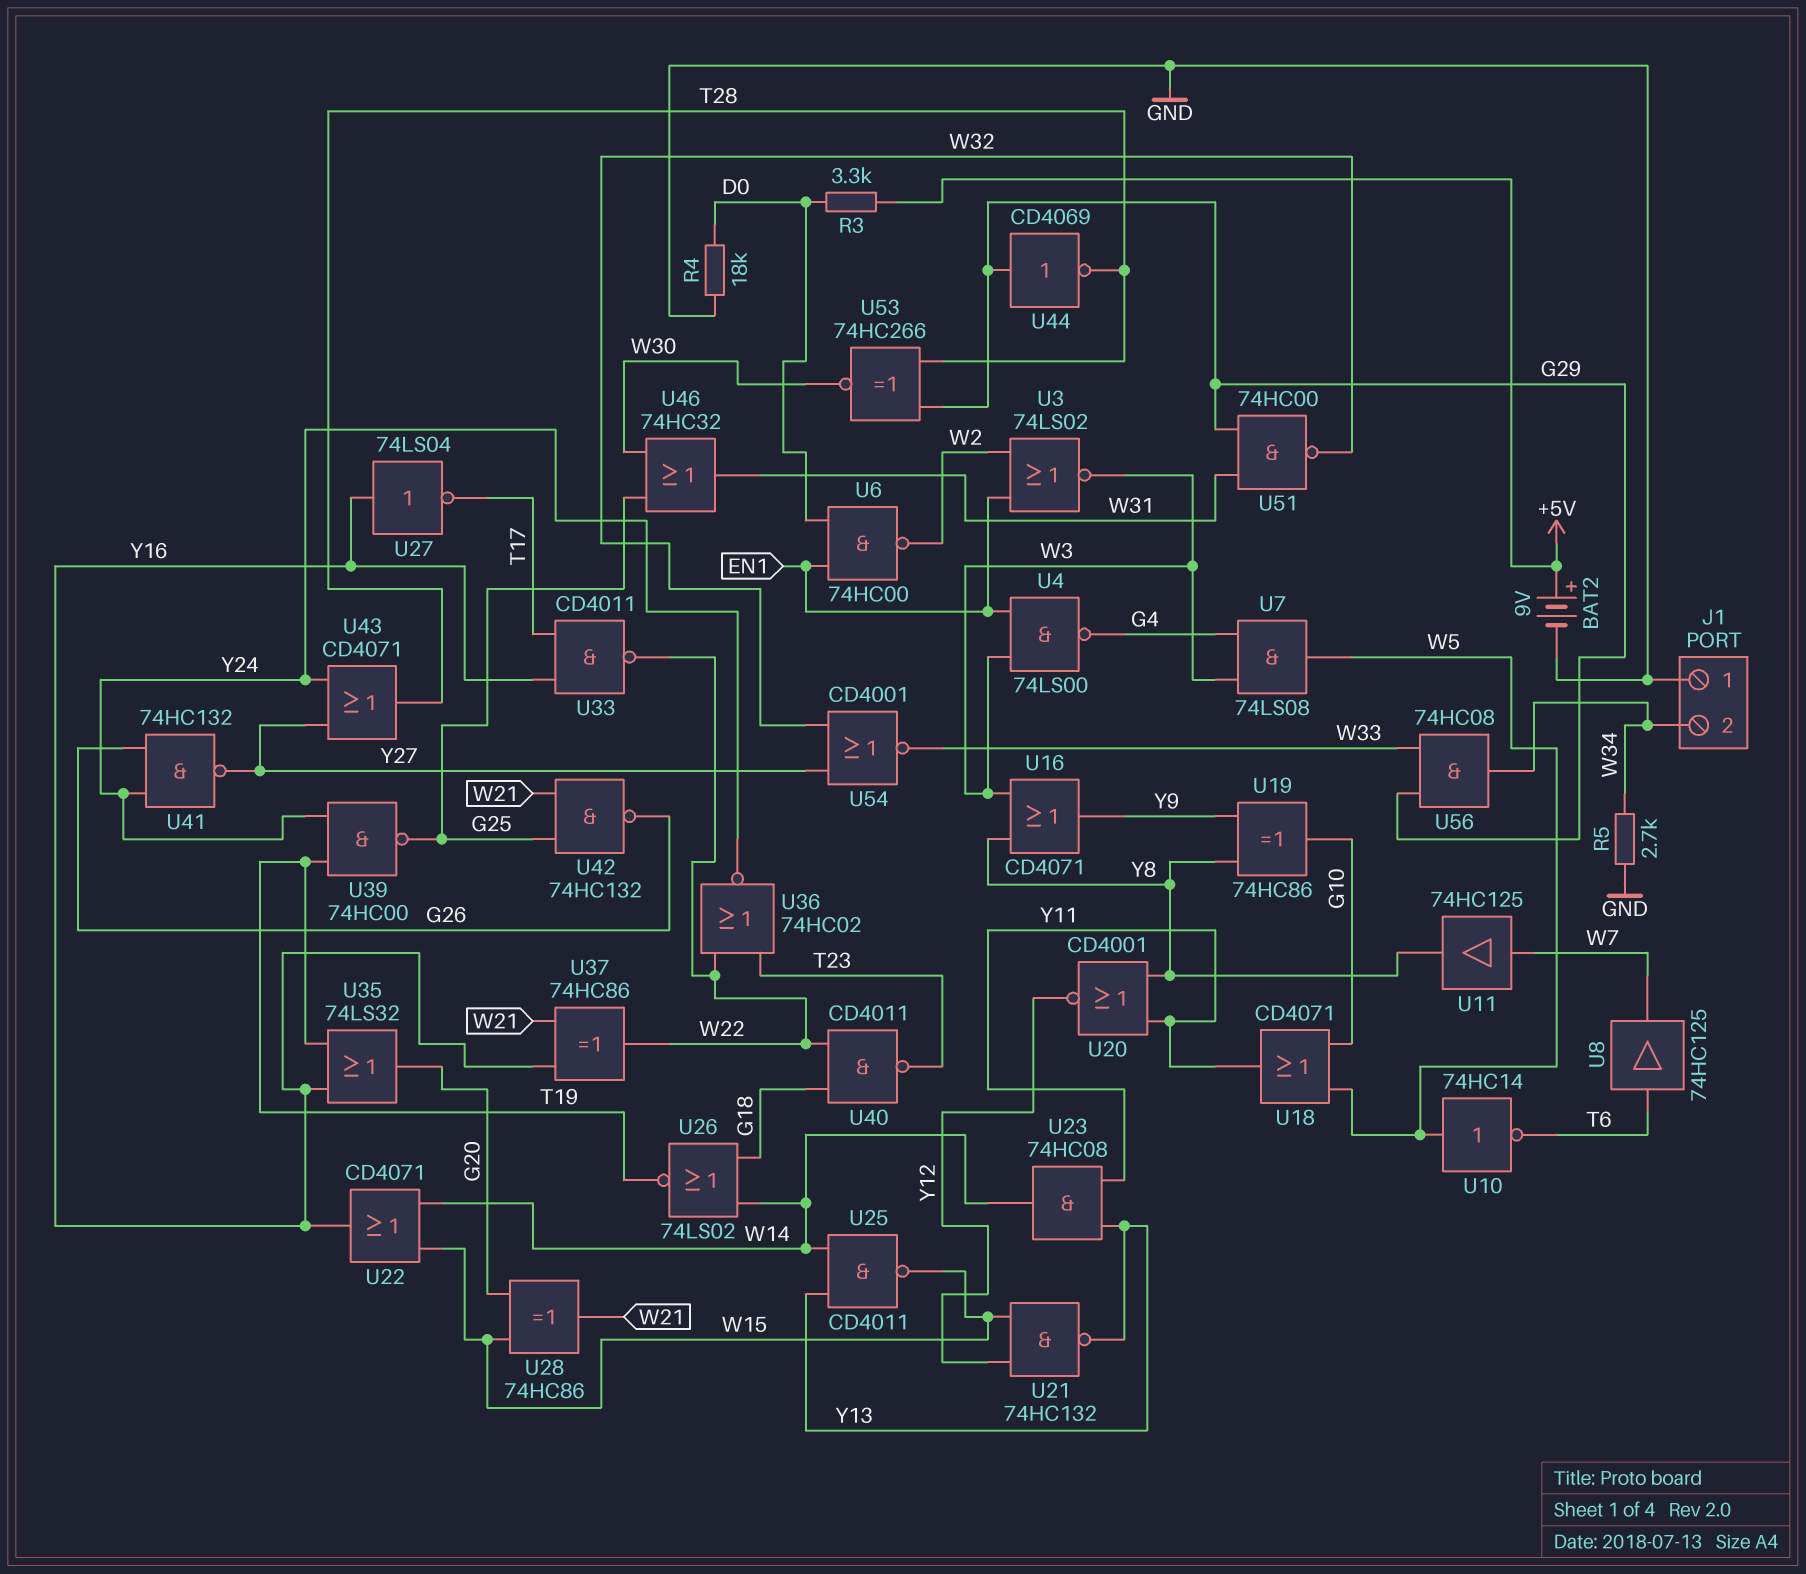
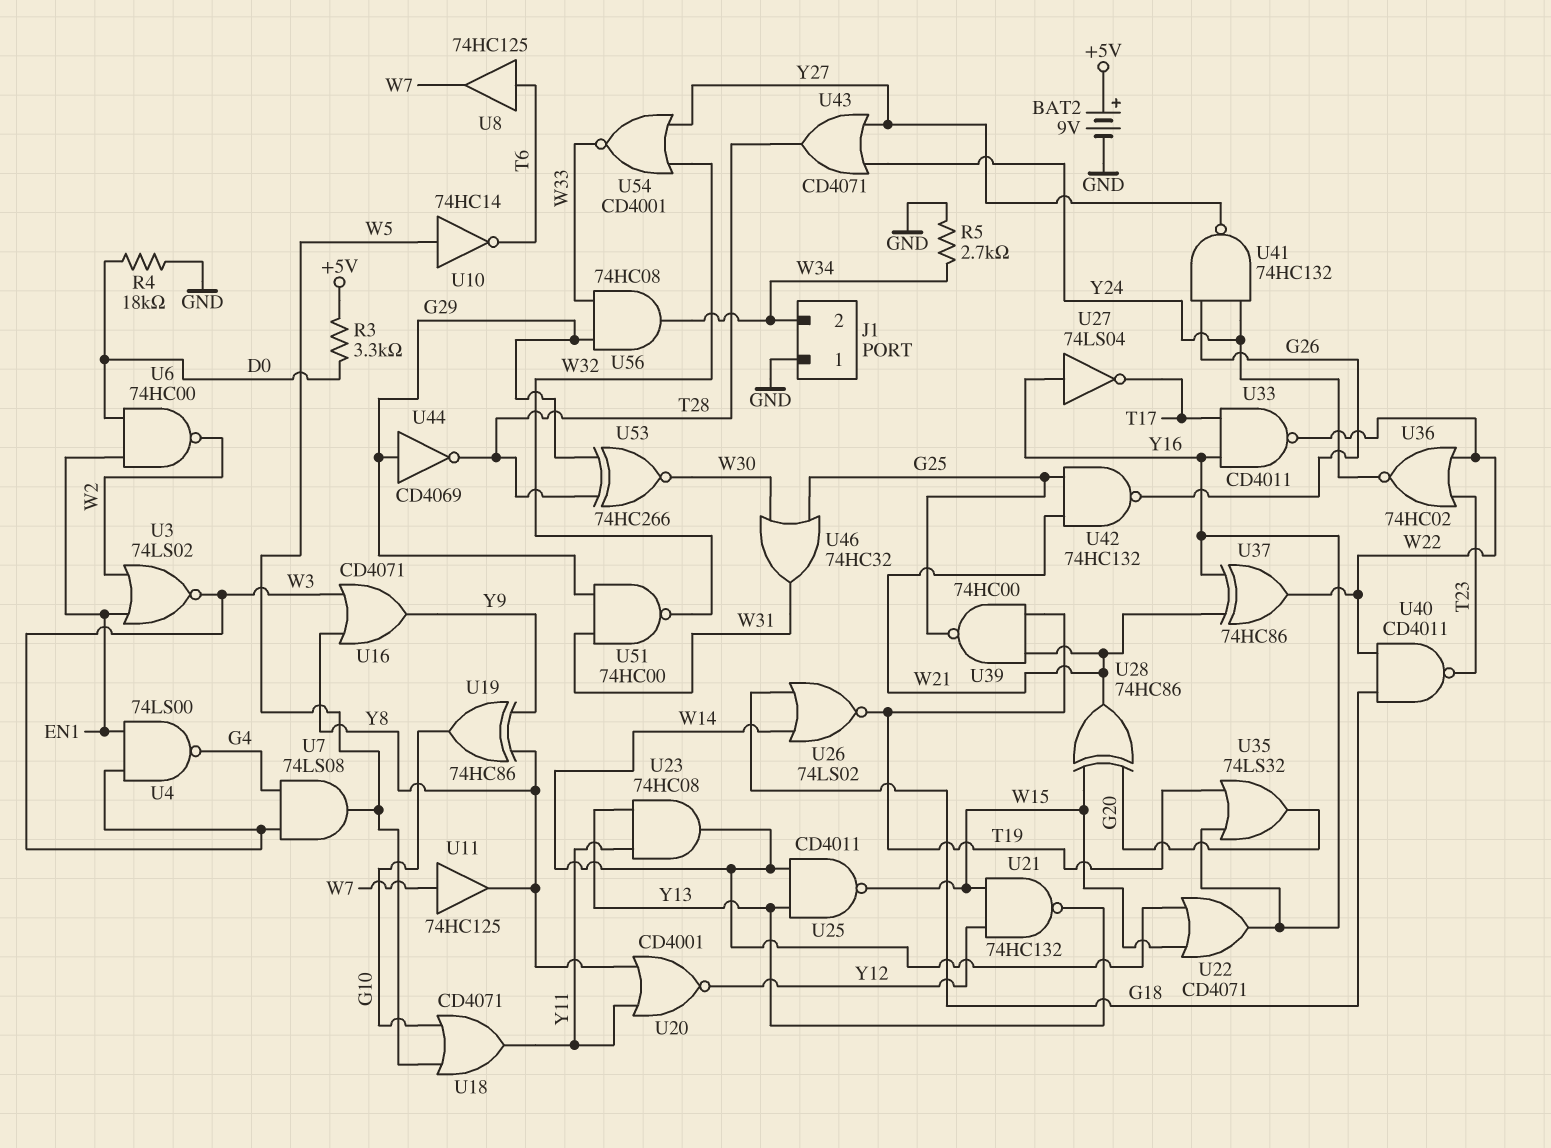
U39: NAND 74HC00 (in T19, in Y24, out G25) -> NAND 74HC00 (in T19, in W21, out G25)

